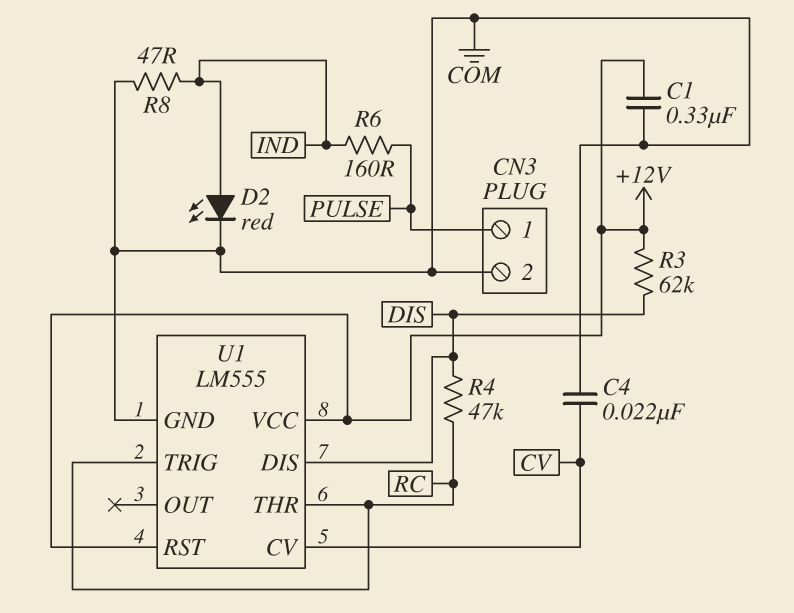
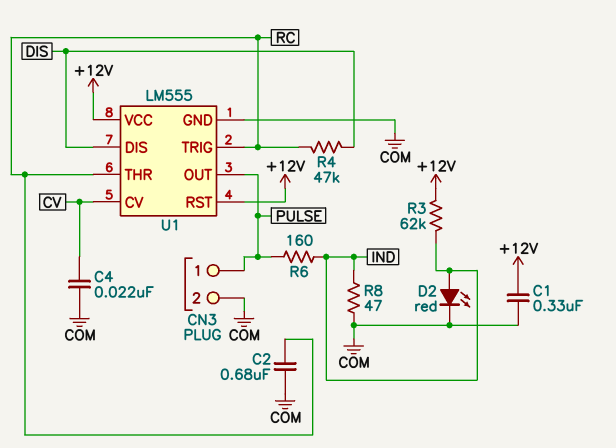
C2: none -> 680nF (COM, RC)
R3: 62k (+12V, DIS) -> 62k (+12V, IND)
U1 pin OUT: none -> PULSE

